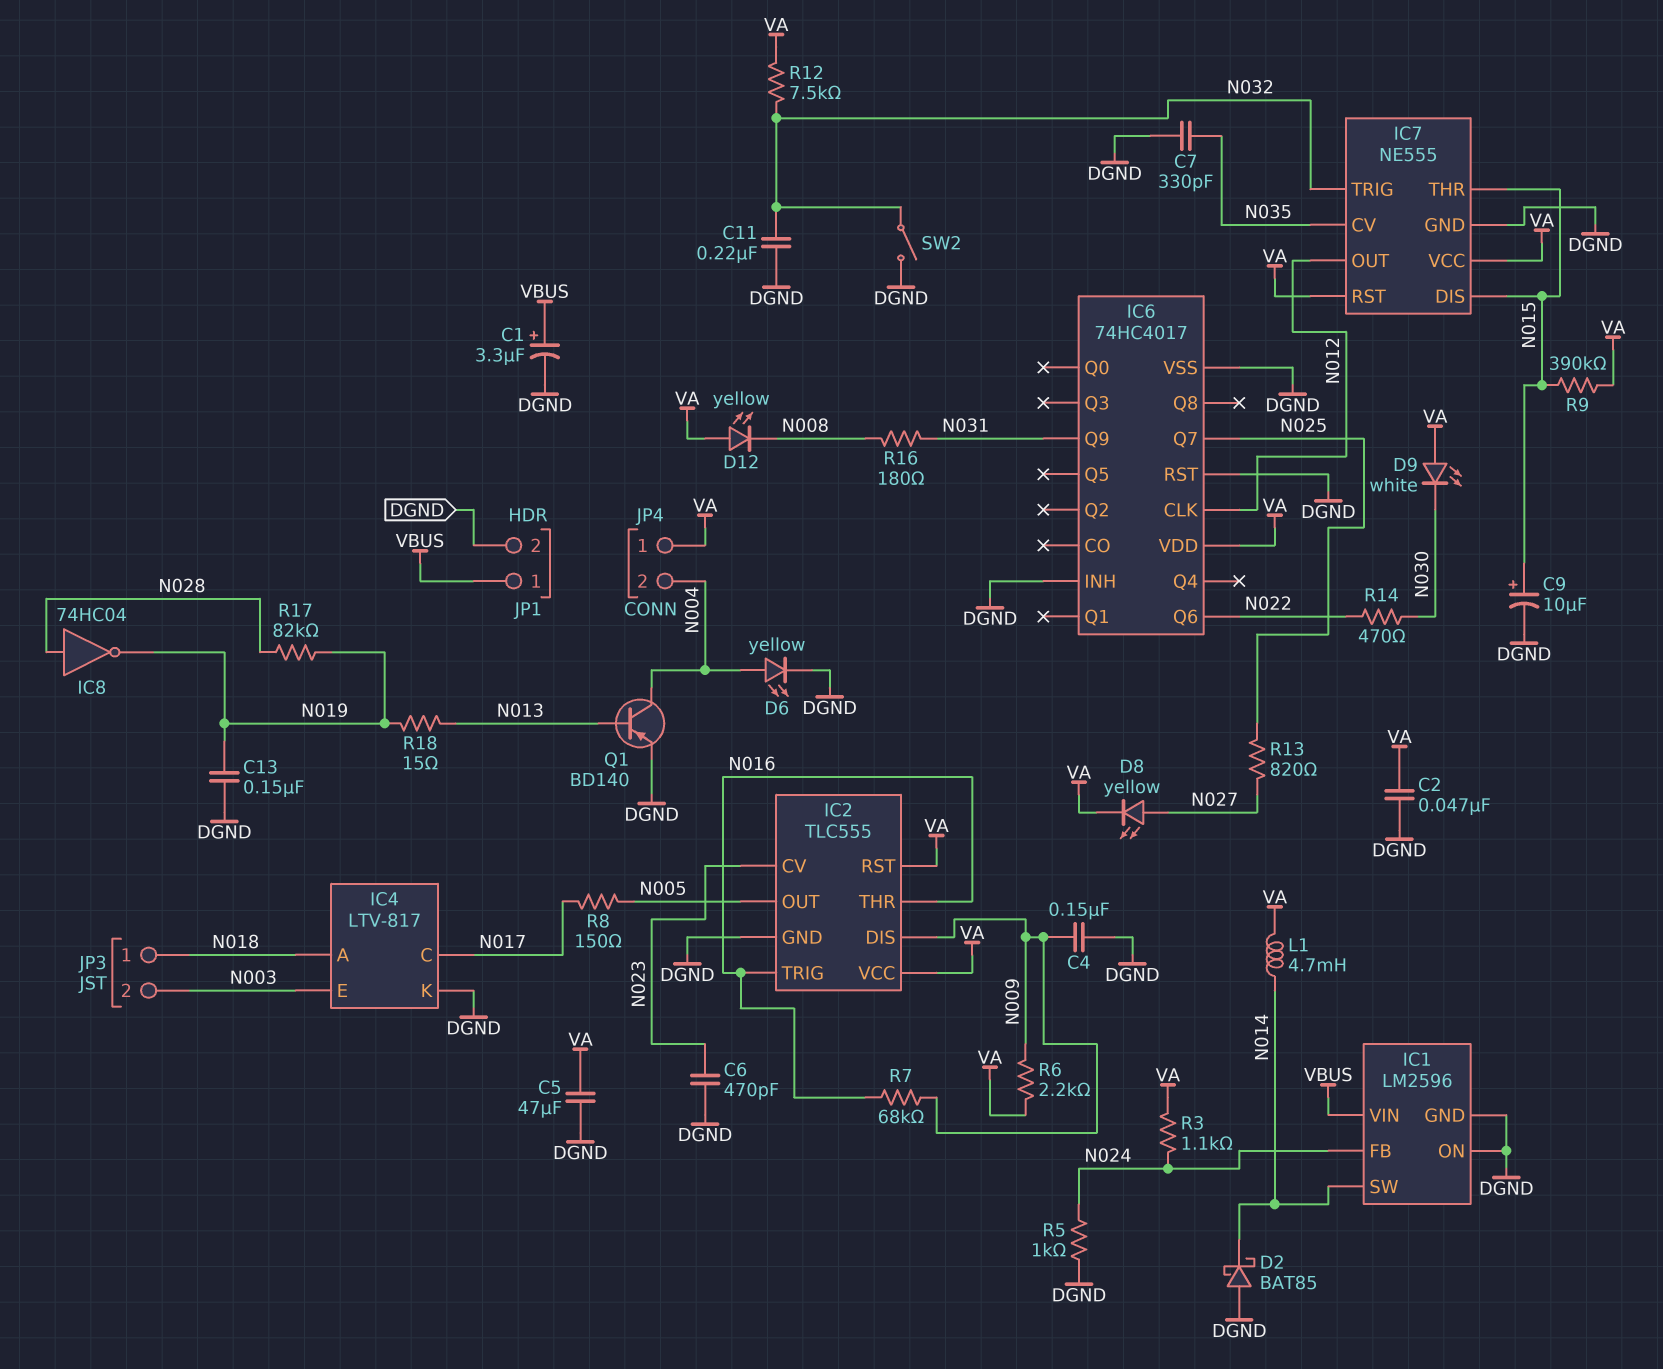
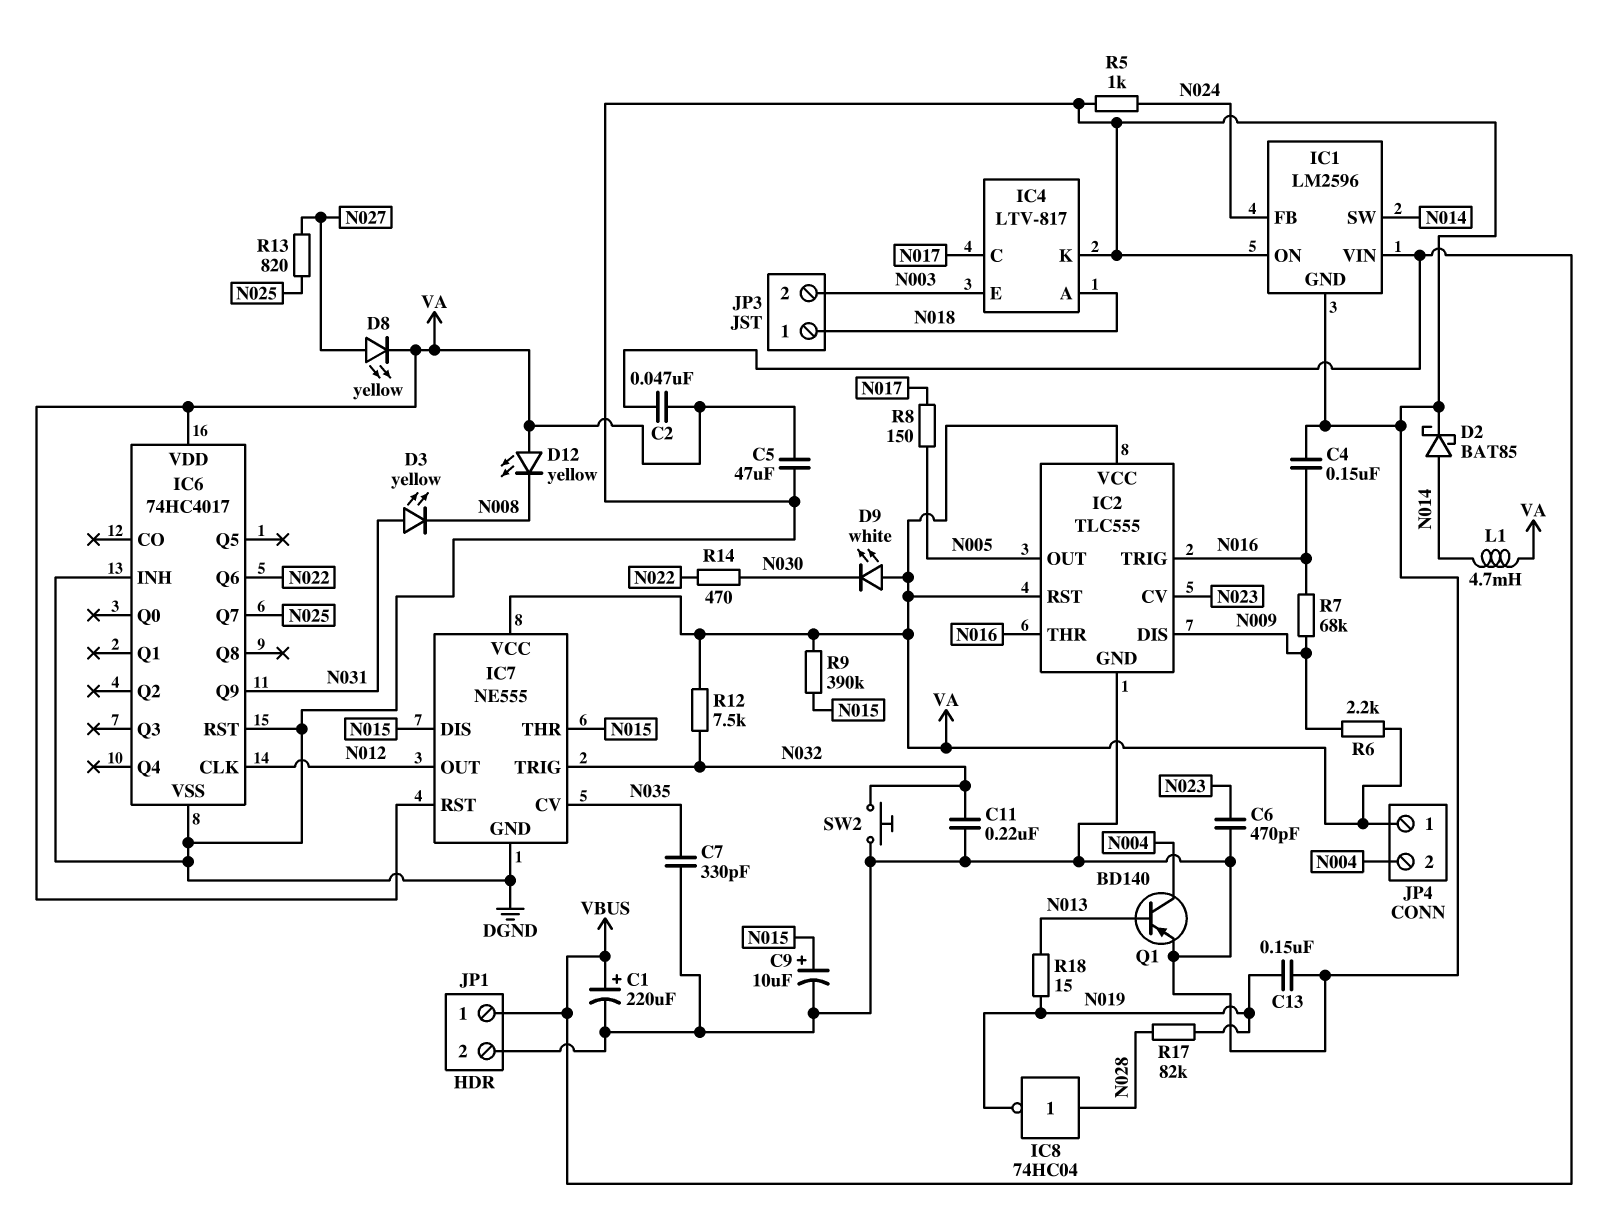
C1: 3.3uF (plus VBUS, minus DGND) -> 220uF (plus VBUS, minus DGND)
C2: 47nF (DGND, VA) -> 47nF (VA, VBUS)
C4: 150nF (DGND, N009) -> 150nF (DGND, N016)
D2: schottky BAT85 (A DGND, K N014) -> schottky BAT85 (A N014, K DGND)
D3: none -> LED yellow (A N031, K N008)
D6: LED yellow (A N004, K DGND) -> none
R3: 1.1k (N024, VA) -> none
R16: 180 (N008, N031) -> none
SW2: switch (DGND, N032) -> button (DGND, N032)

